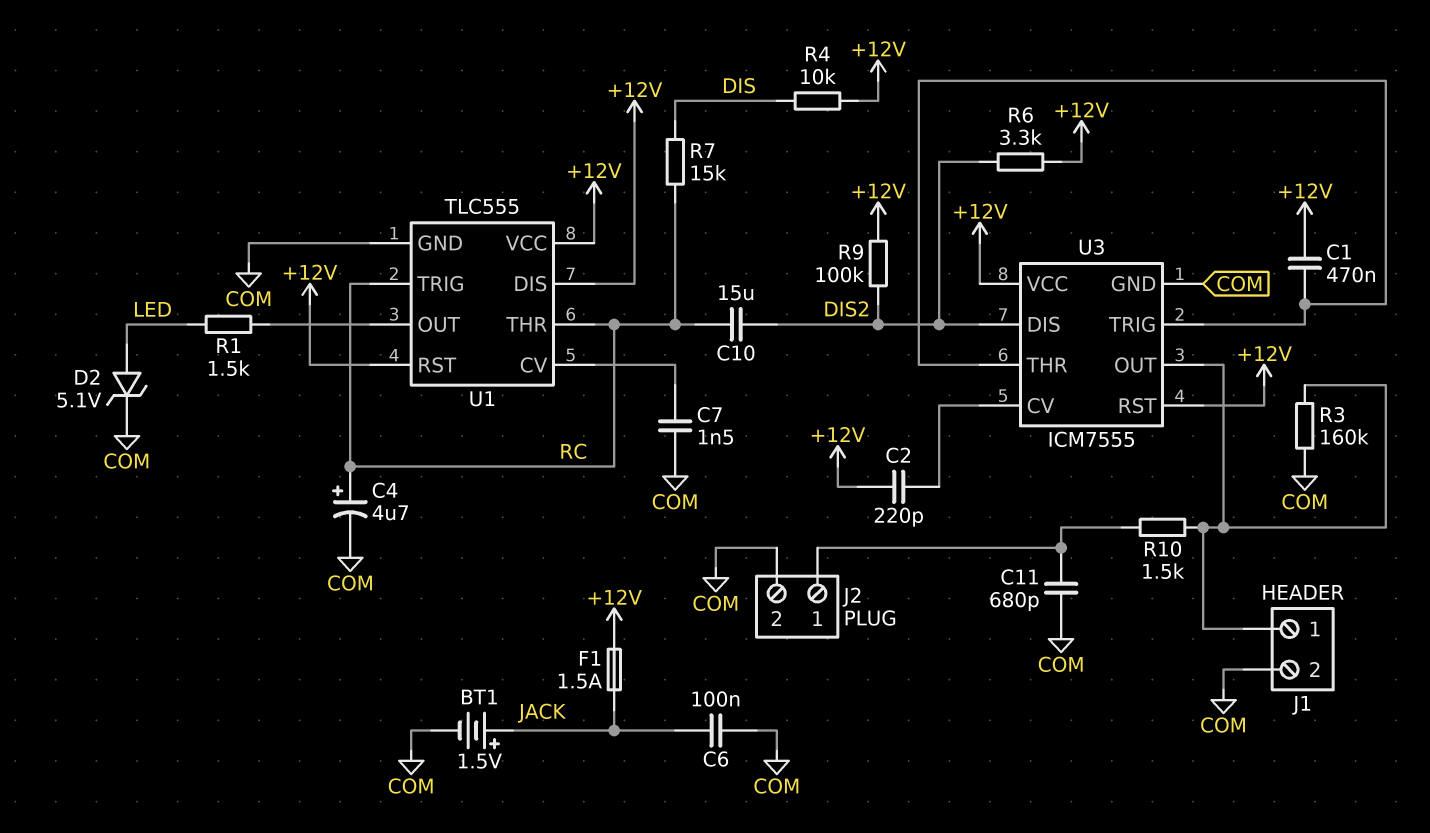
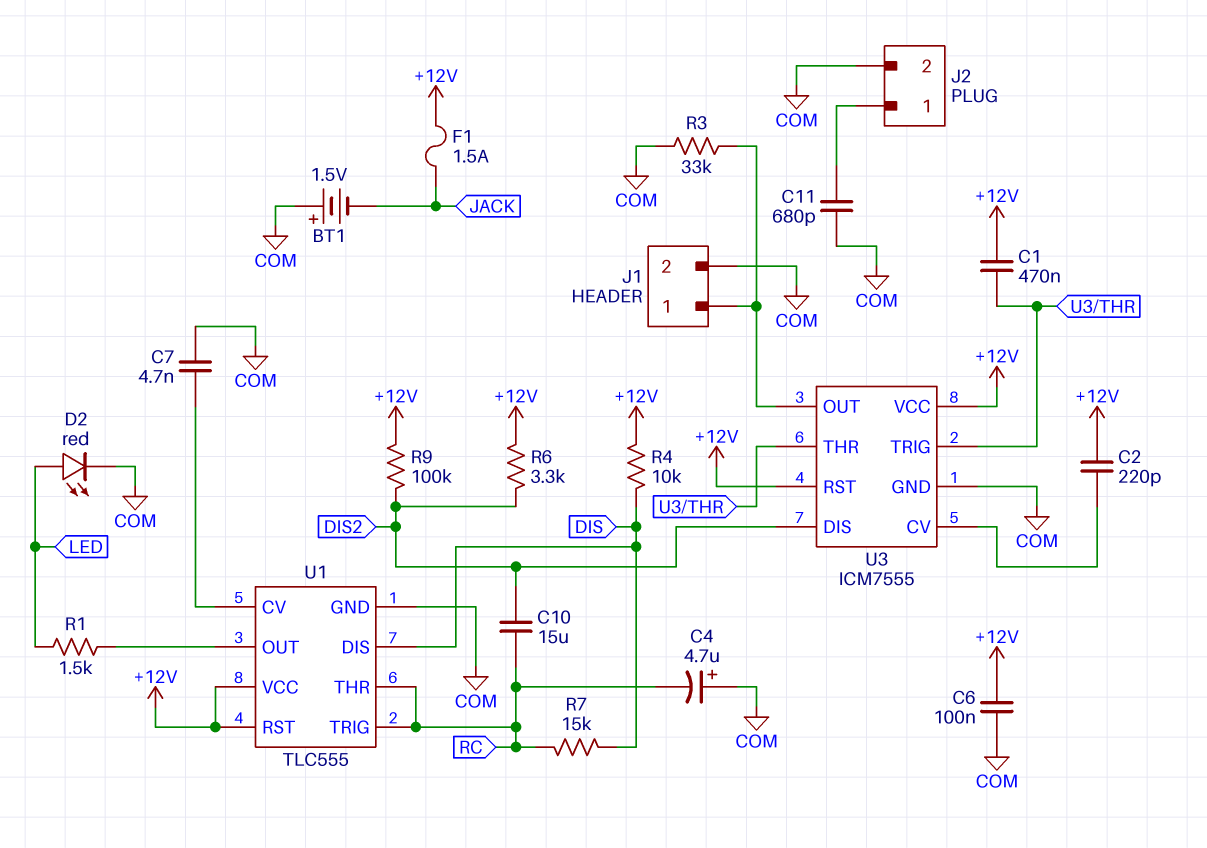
BT1: 1.5V (plus JACK, minus COM) -> 1.5V (plus COM, minus JACK)
C4: 4.7uF (plus RC, minus COM) -> 4.7uF (plus COM, minus RC)
C6: 100nF (COM, JACK) -> 100nF (+12V, COM)
C7: 1.5nF (COM, U1/CV) -> 4.7nF (COM, U1/CV)
D2: zener 5.1V (A LED, K COM) -> LED red (A LED, K COM)
R3: 160k (COM, J1/1) -> 33k (COM, J1/1)
R10: 1.5k (J1/1, J2/1) -> none
U1 pin DIS: +12V -> DIS

